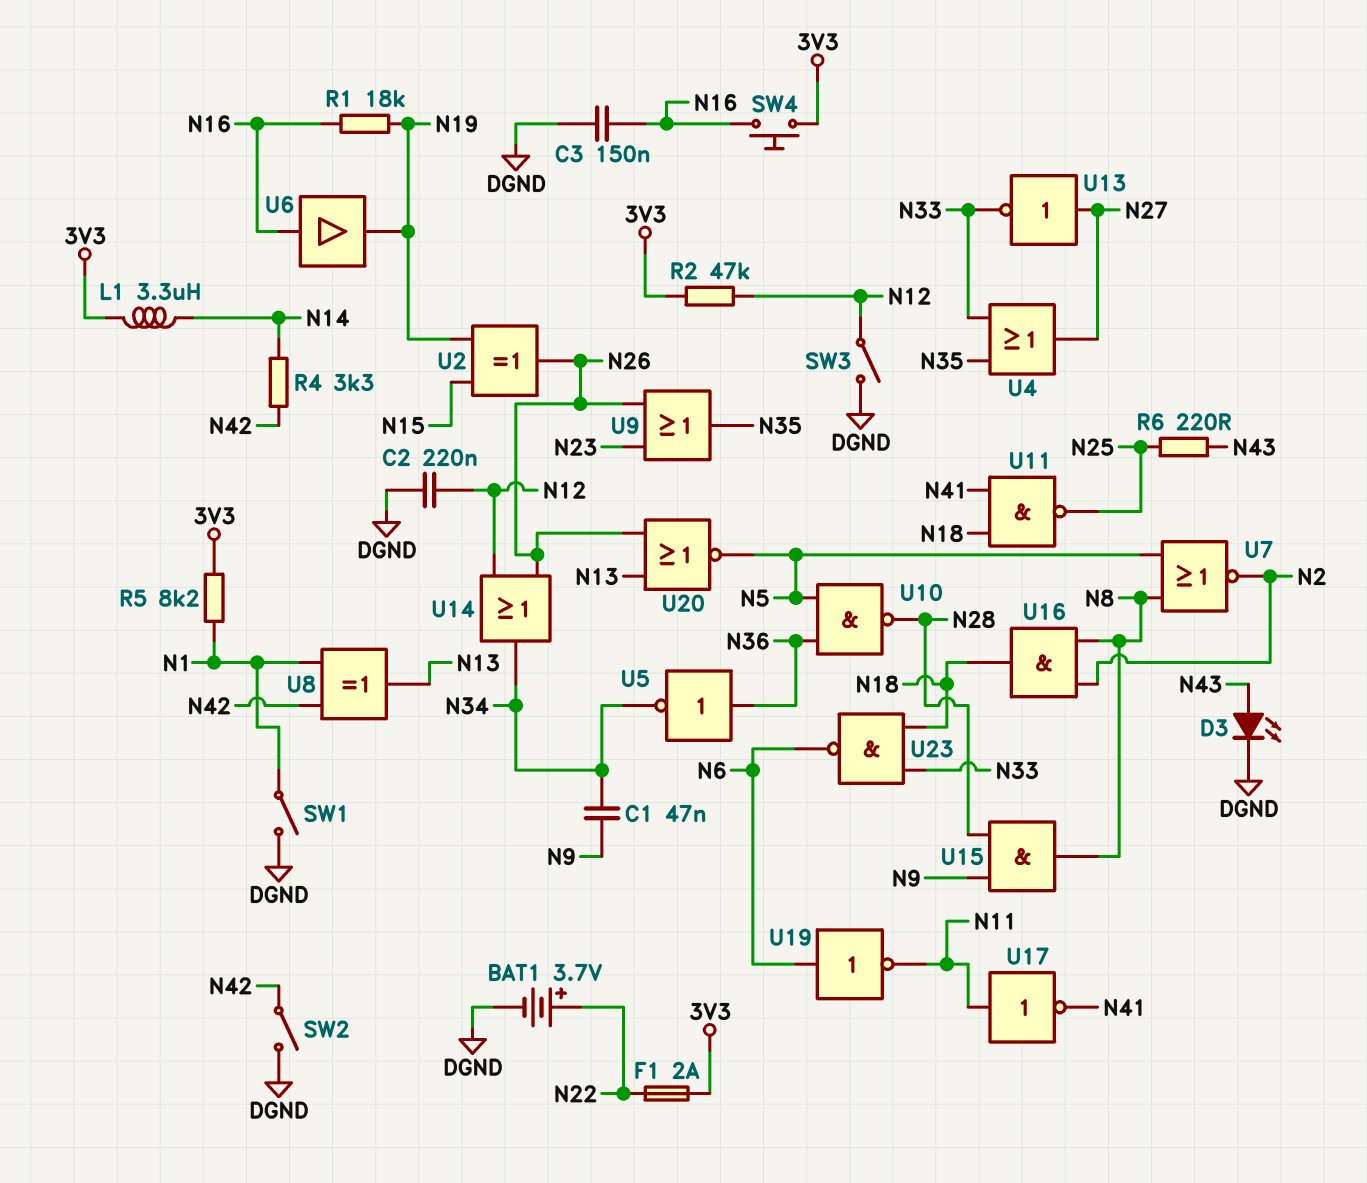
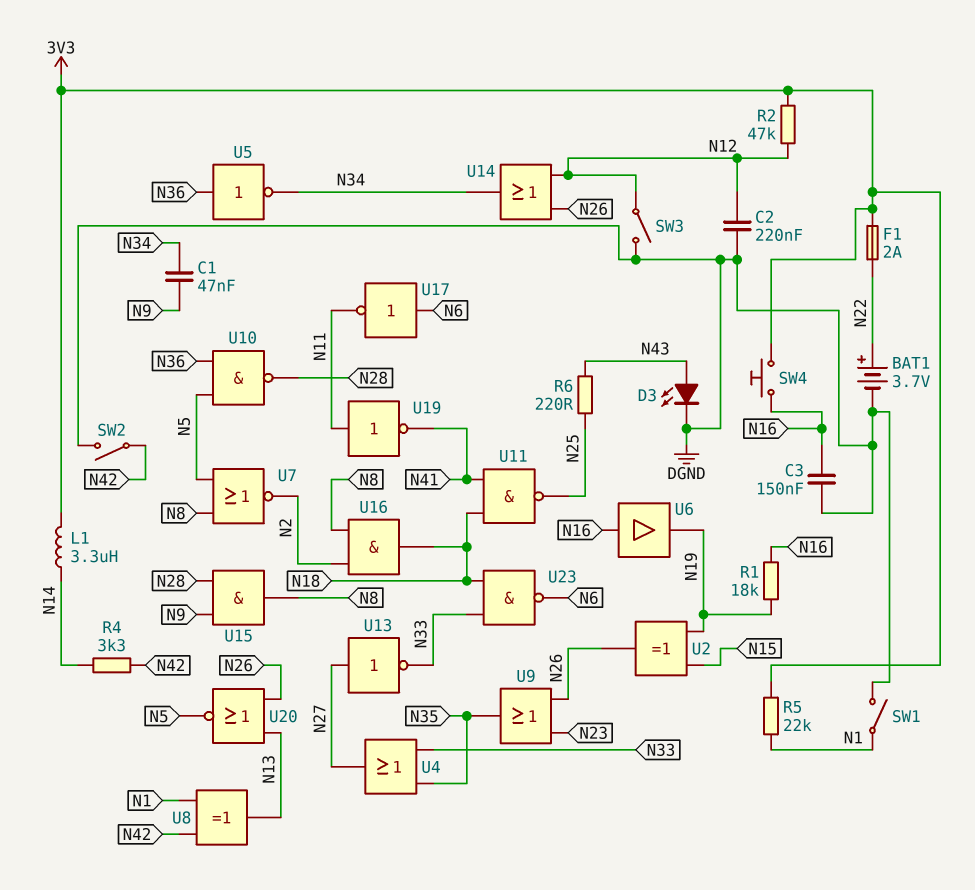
R5: 8.2k (3V3, N1) -> 22k (3V3, N1)
U17: NOT (in N11, out N41) -> NOT (in N6, out N11)
U19: NOT (in N6, out N11) -> NOT (in N11, out N41)

